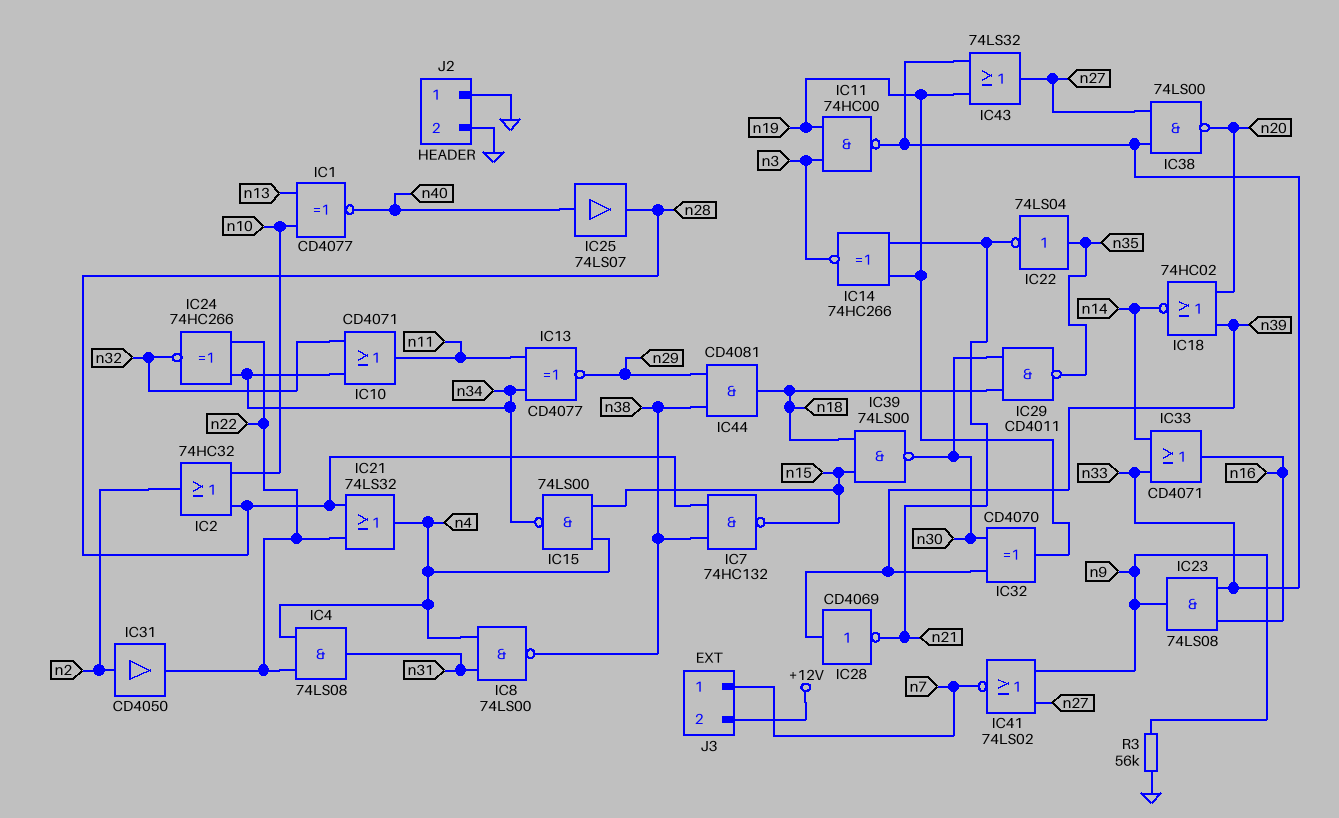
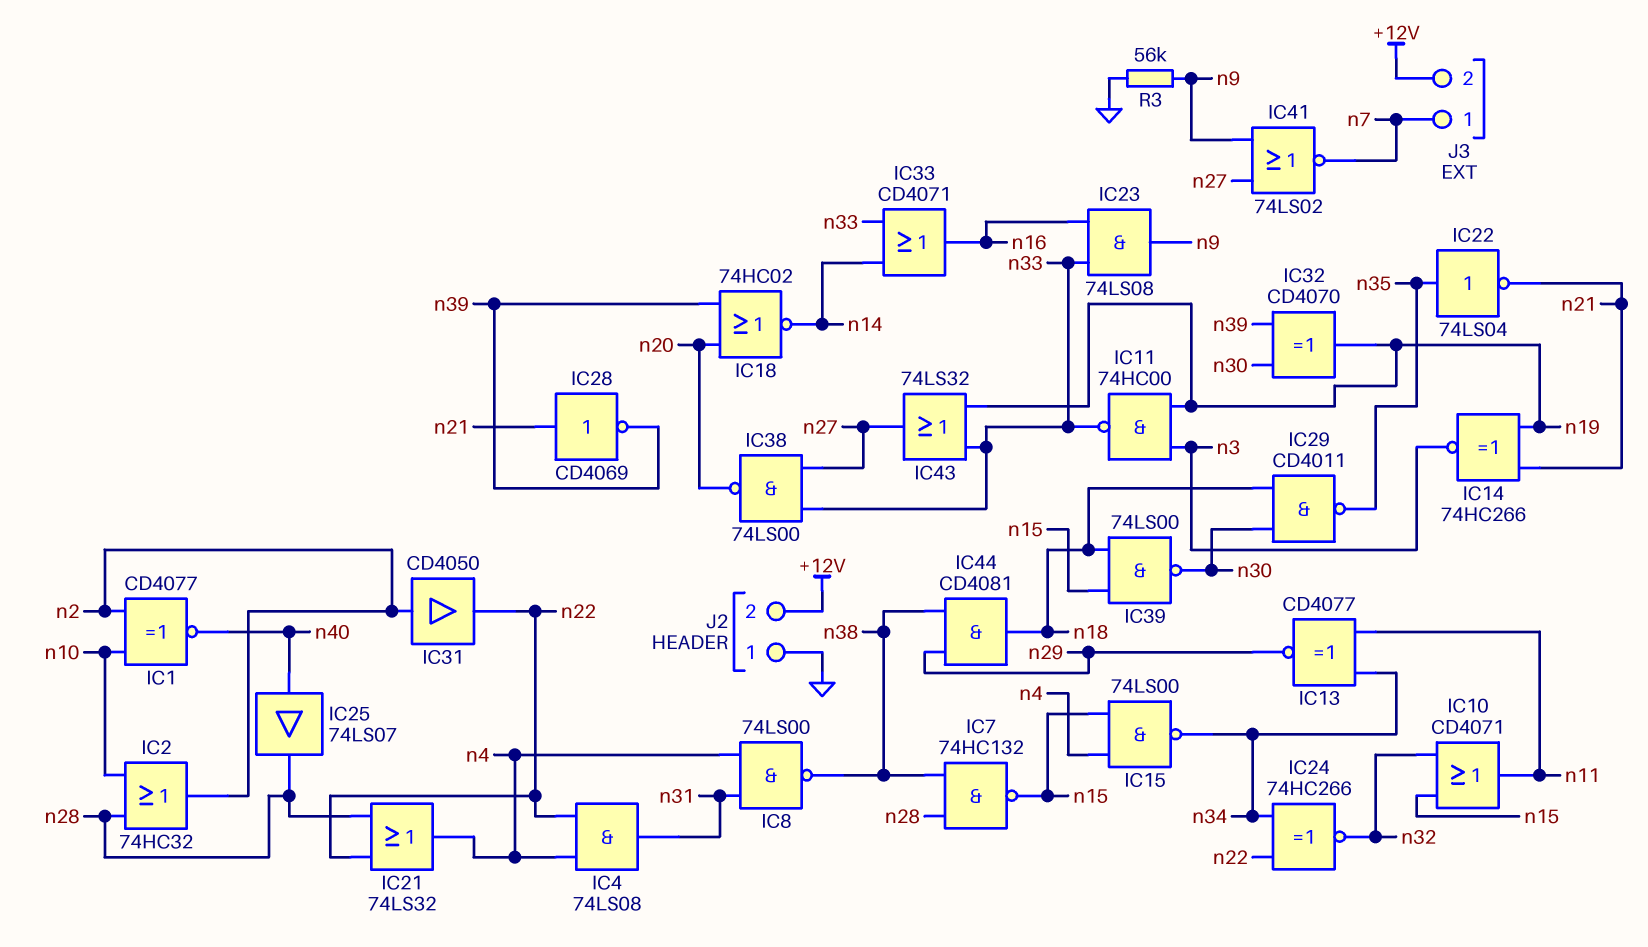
IC1: XNOR CD4077 (in n10, in n13, out n40) -> XNOR CD4077 (in n2, in n10, out n40)
IC10: OR CD4071 (in n32, in n34, out n11) -> OR CD4071 (in n15, in n32, out n11)
IC28: NOT CD4069 (in n39, out n21) -> NOT CD4069 (in n21, out n39)
J2 pin 2: GND -> +12V

